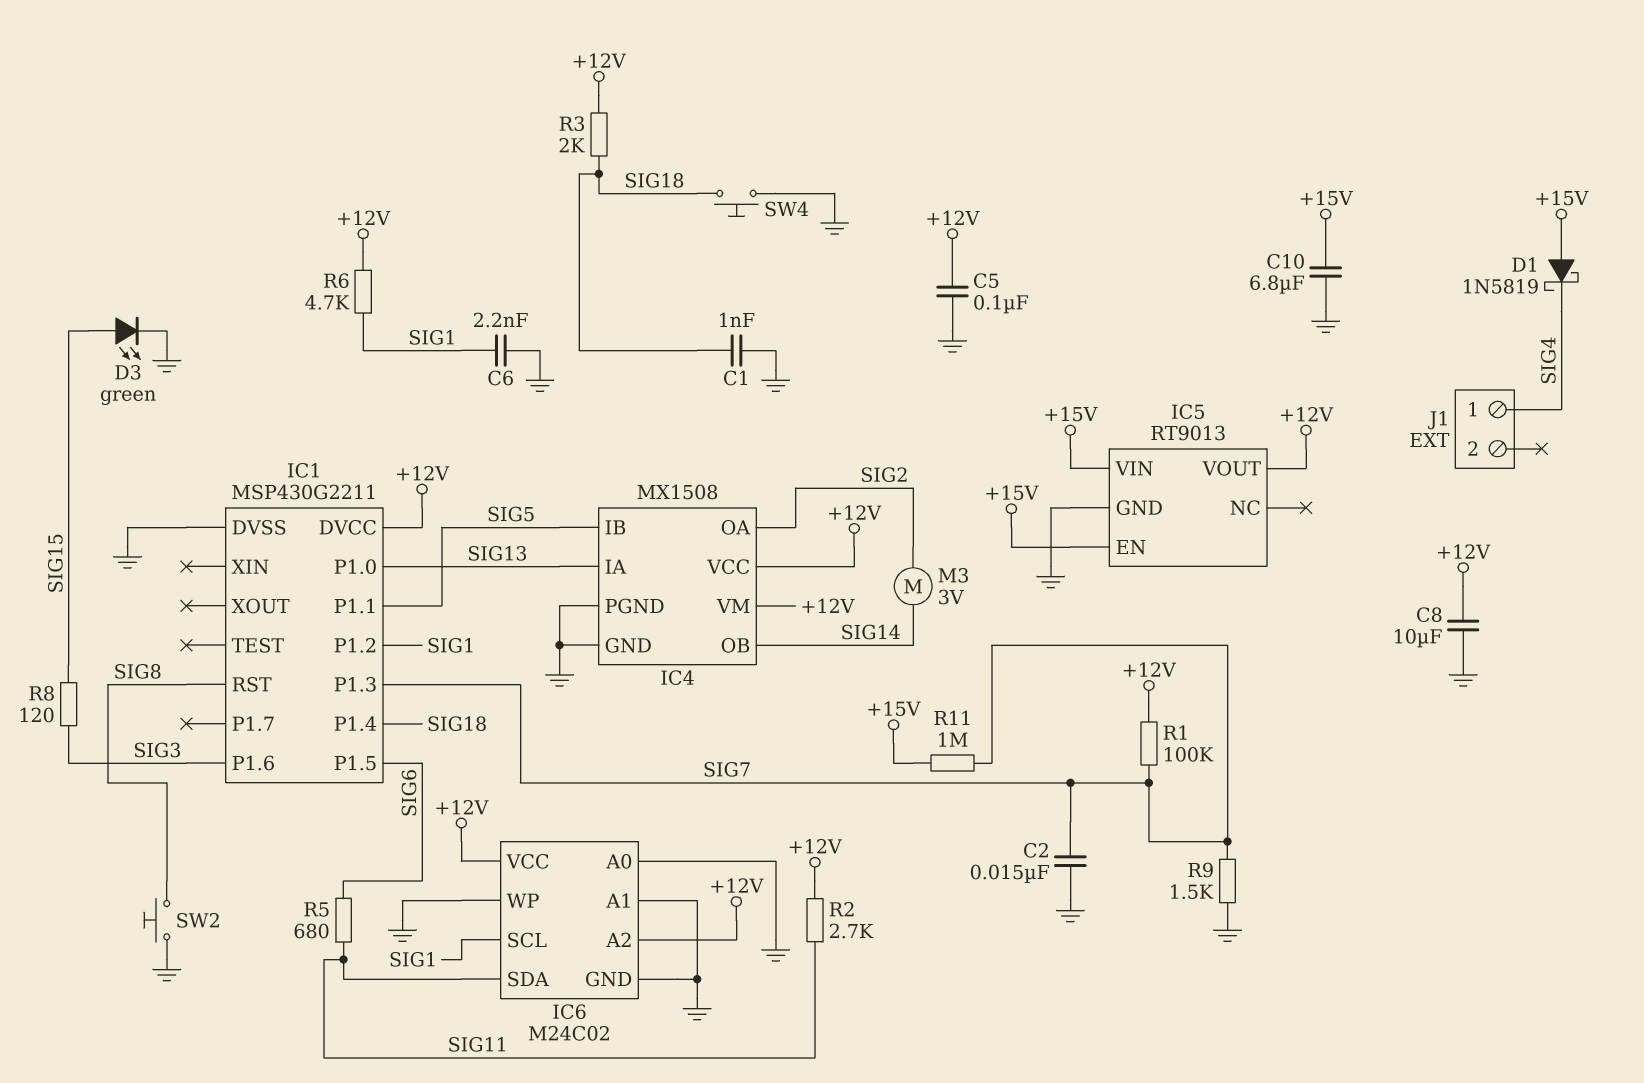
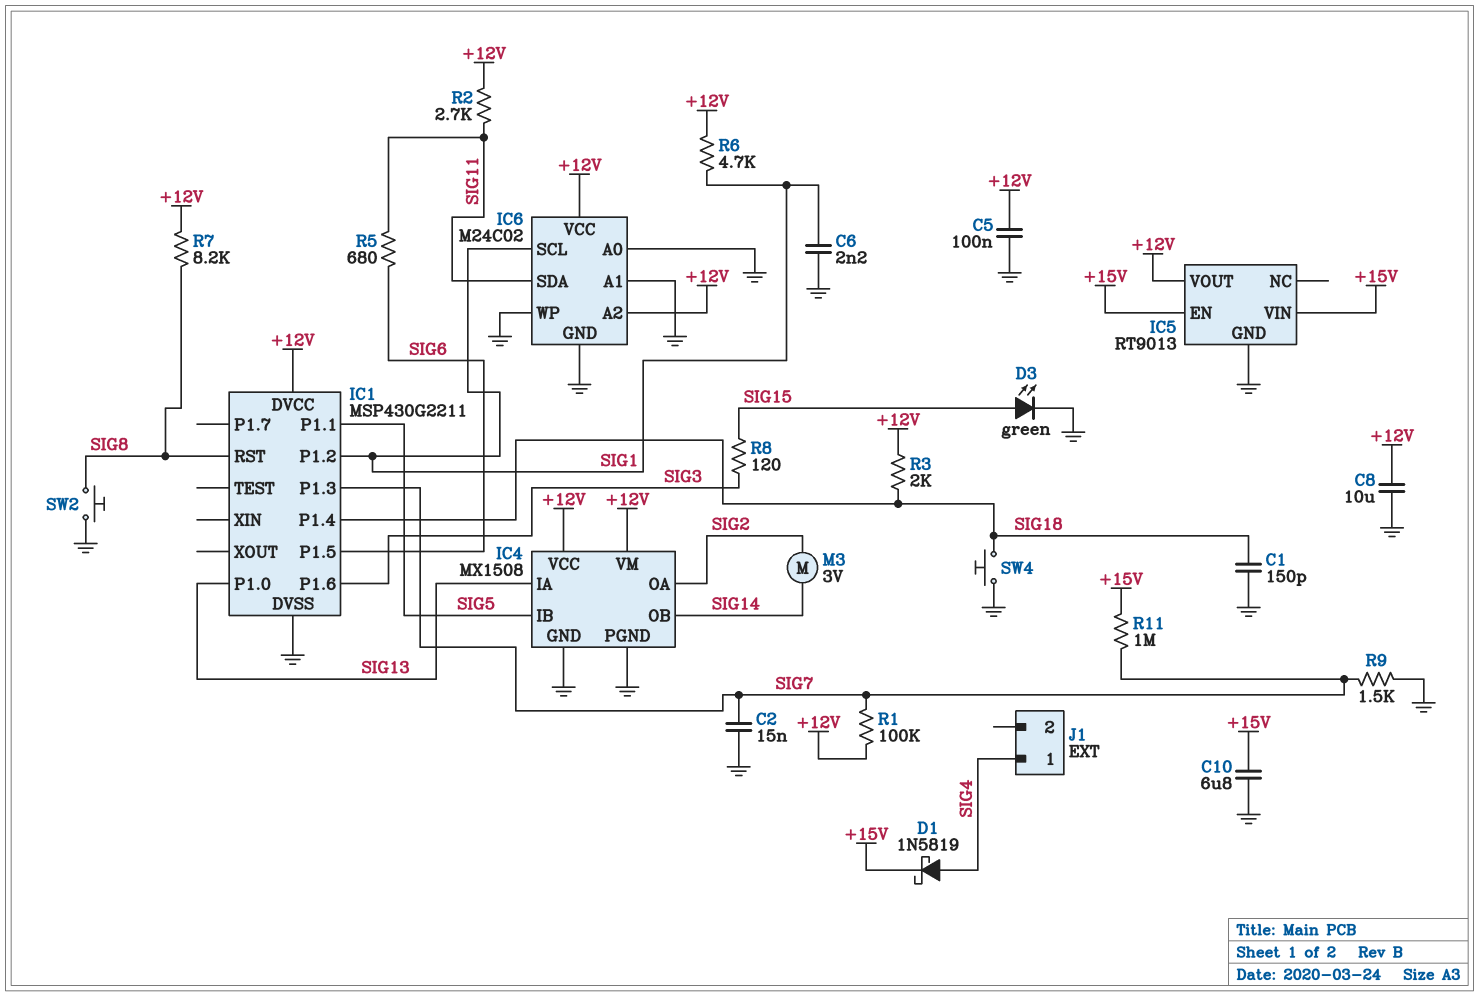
C1: 1nF (GND, SIG18) -> 150pF (GND, SIG18)
D1: schottky 1N5819 (A +15V, K SIG4) -> schottky 1N5819 (A SIG4, K +15V)
R7: none -> 8.2k (+12V, SIG8)

